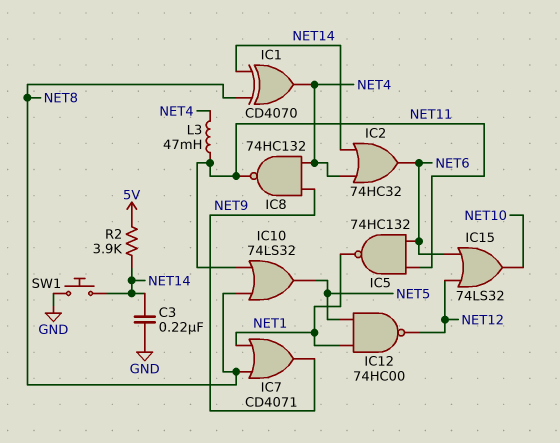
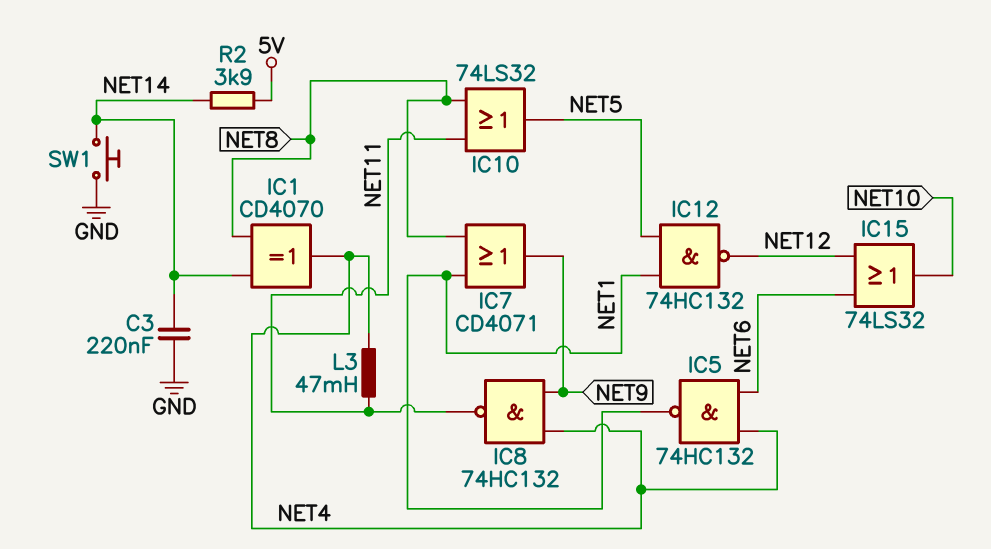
IC2: OR 74HC32 (in NET4, in NET14, out NET6) -> none
IC5: NAND 74HC132 (in NET6, in NET11, out NET1) -> NAND 74HC132 (in NET4, in NET6, out NET1)
IC12: NAND 74HC00 (in NET1, in NET5, out NET12) -> NAND 74HC132 (in NET1, in NET5, out NET12)

